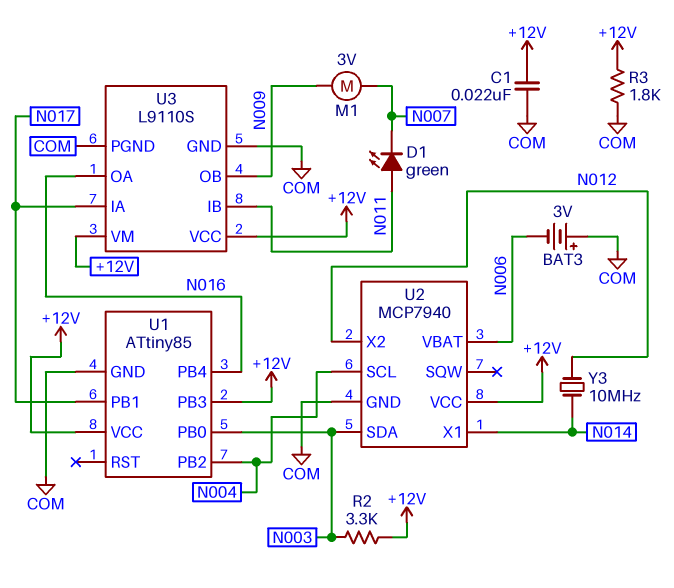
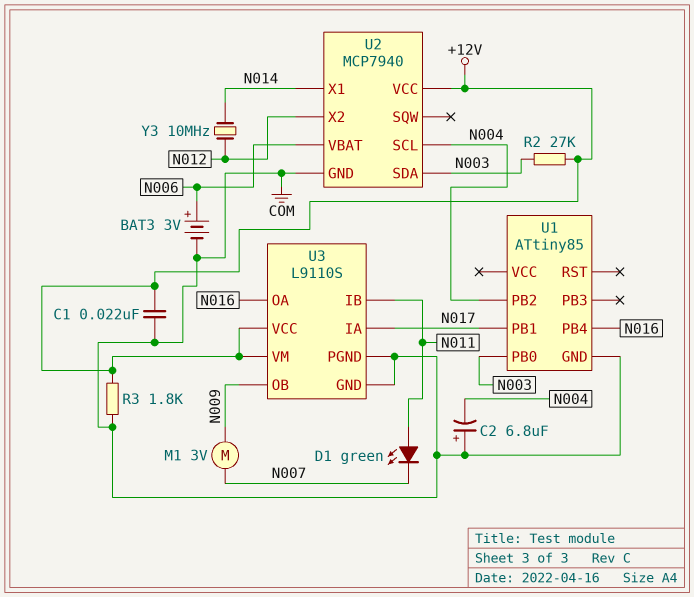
BAT3: 3V (plus COM, minus N006) -> 3V (plus N006, minus COM)
C2: none -> 6.8uF (plus COM, minus N004)
R2: 3.3k (+12V, N003) -> 27k (+12V, N003)
U1 pin PB3: +12V -> none
U1 pin VCC: +12V -> none

